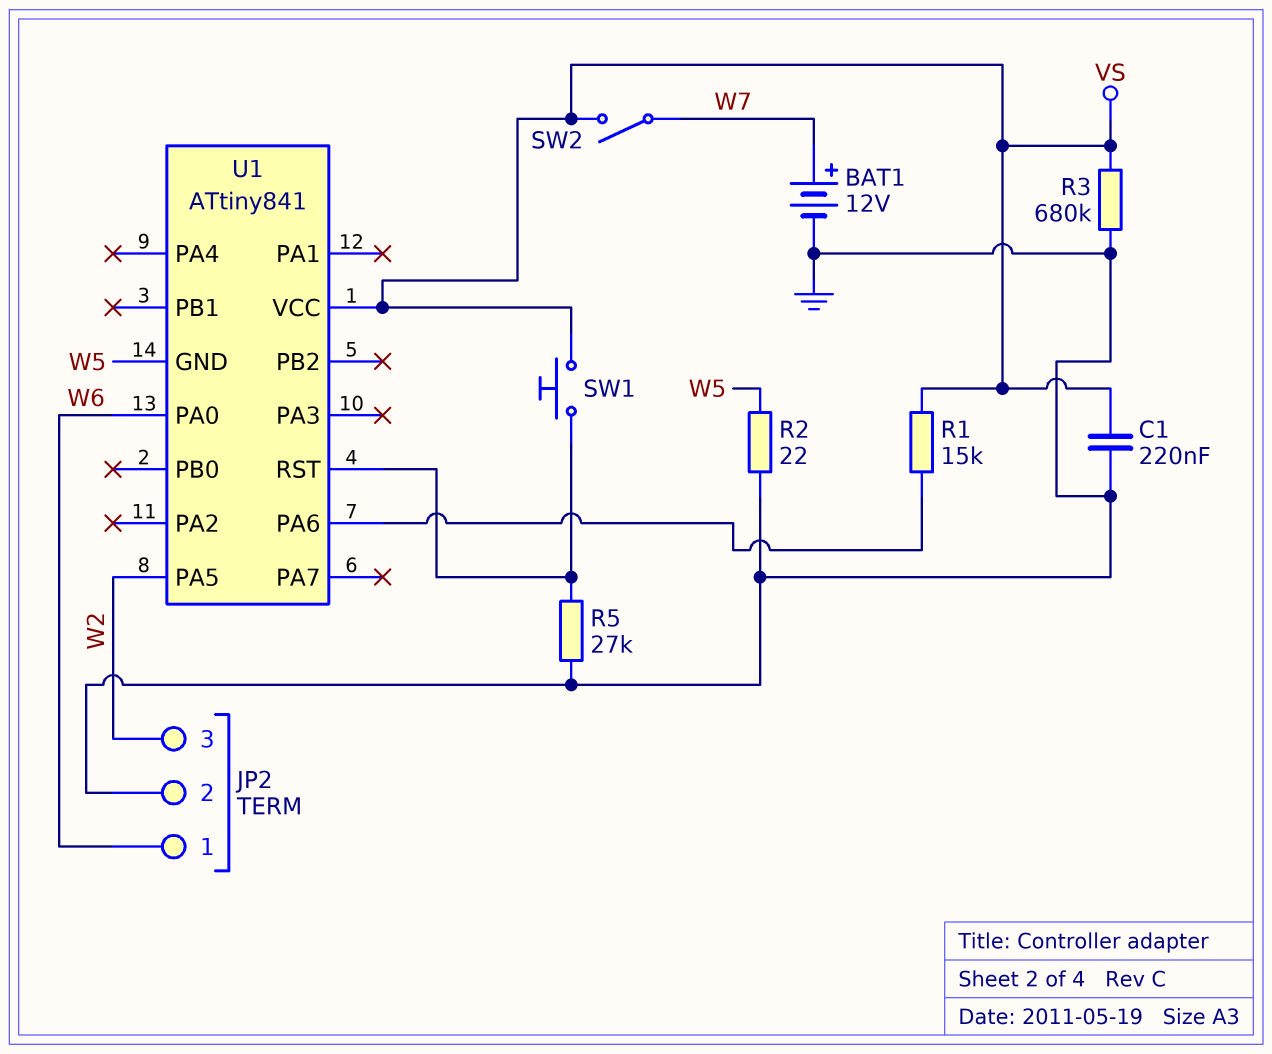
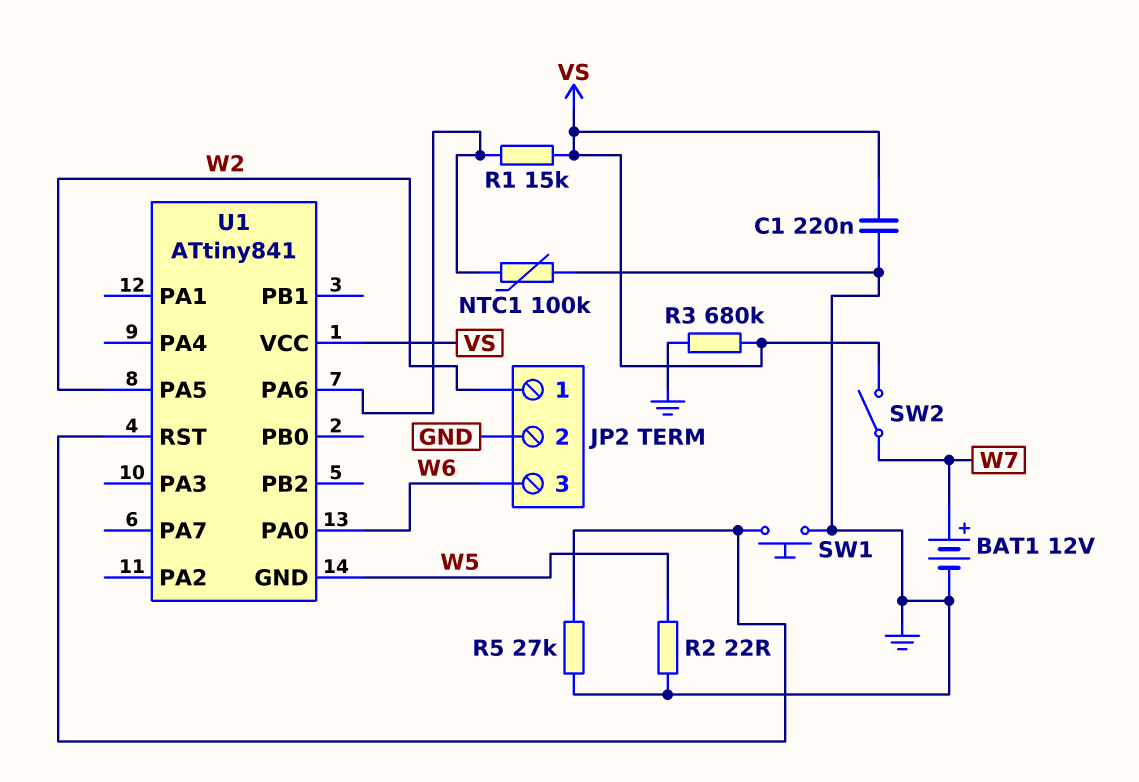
JP2 pin 1: W6 -> W2
JP2 pin 3: W2 -> W6
NTC1: none -> 100k (GND, U1/PA6)
SW1: button (U1/RST, VS) -> button (GND, U1/RST)

